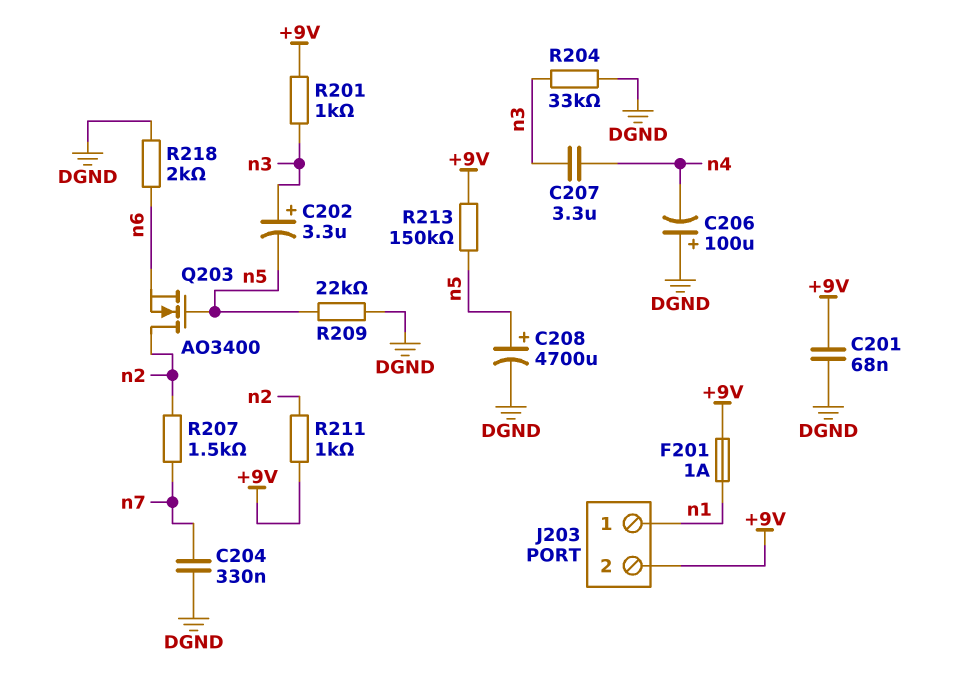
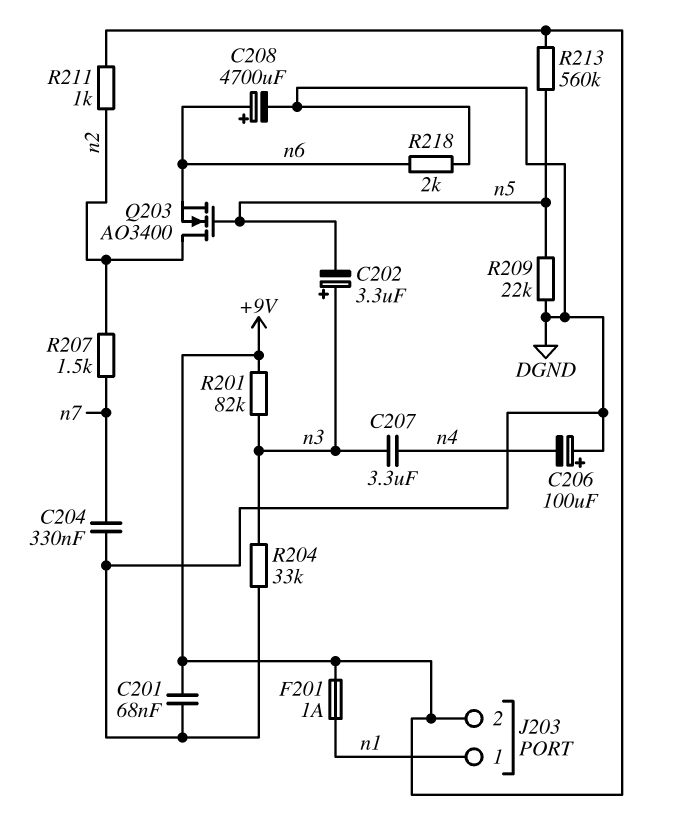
C208: 4700uF (plus n5, minus DGND) -> 4700uF (plus n6, minus DGND)
R201: 1k (+9V, n3) -> 82k (+9V, n3)
R213: 150k (+9V, n5) -> 560k (+9V, n5)

